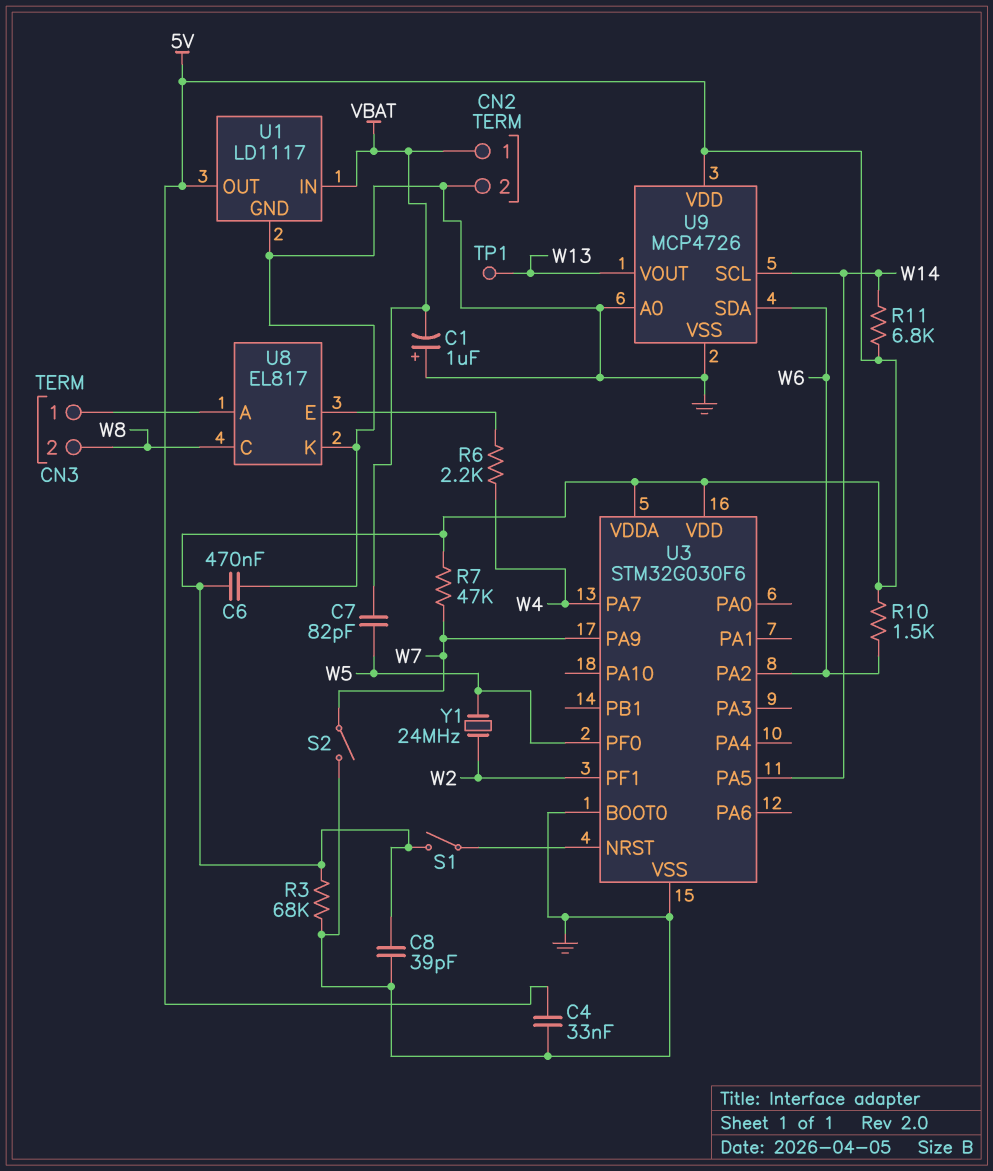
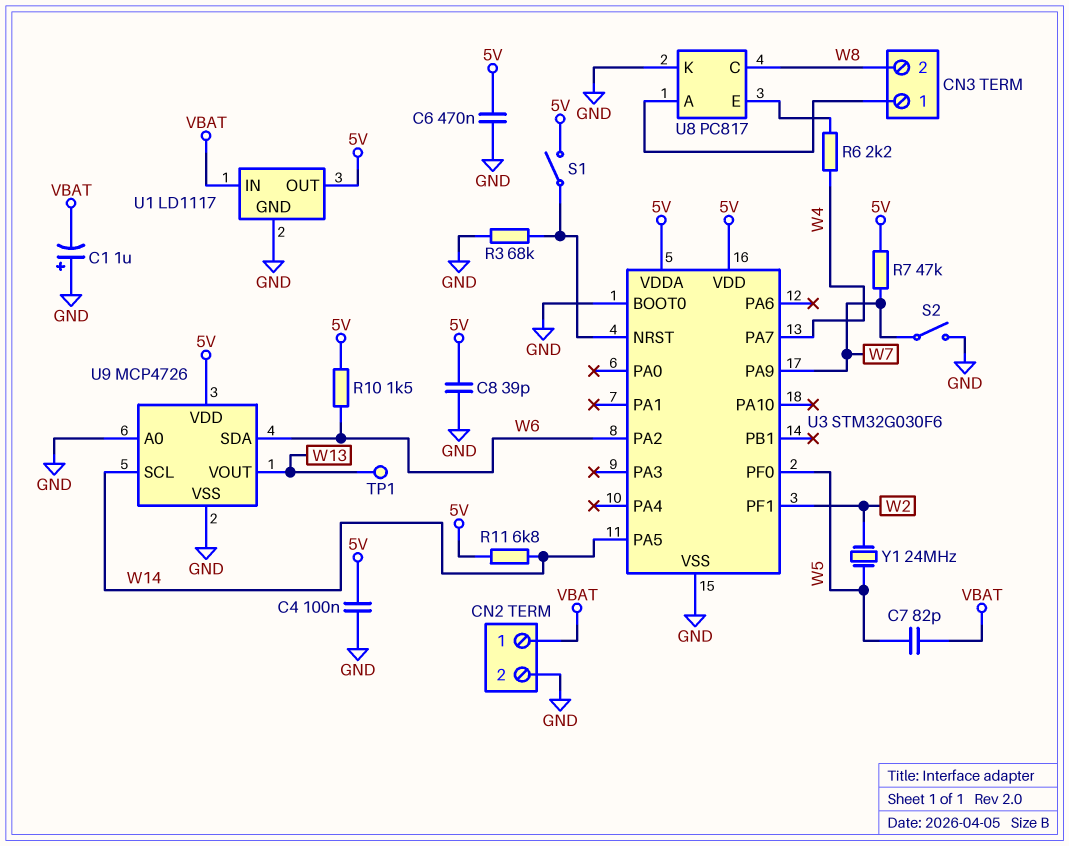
C4: 33nF (5V, GND) -> 100nF (5V, GND)
R3: 68k (5V, GND) -> 68k (GND, U3/NRST)
U8: EL817 -> PC817

